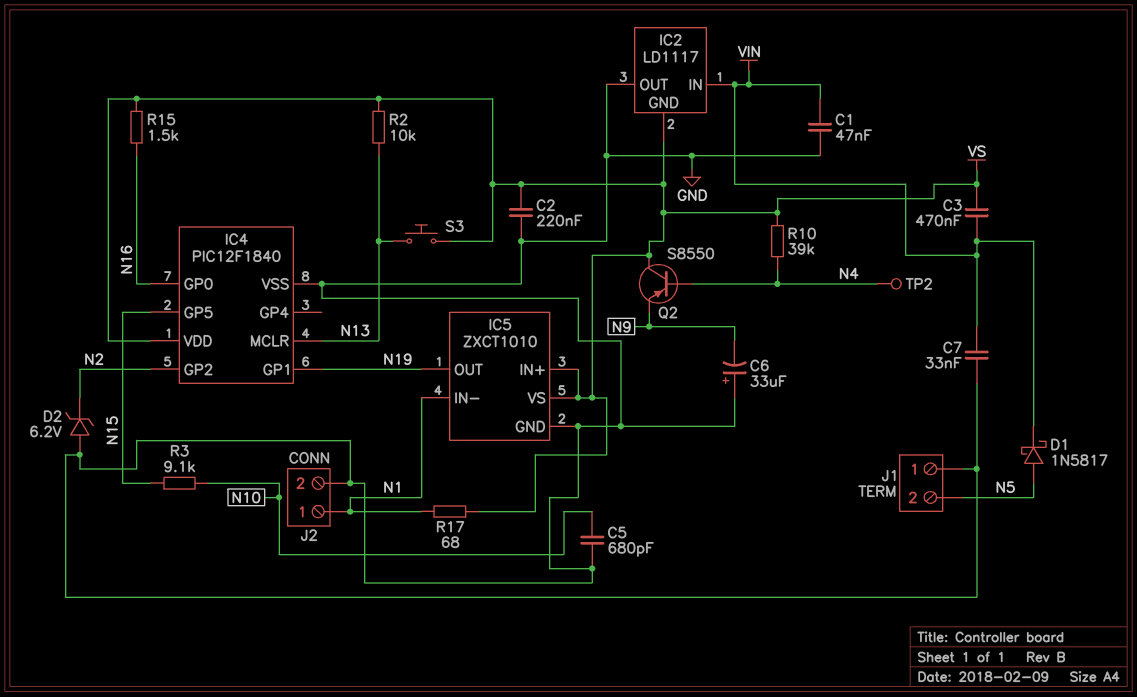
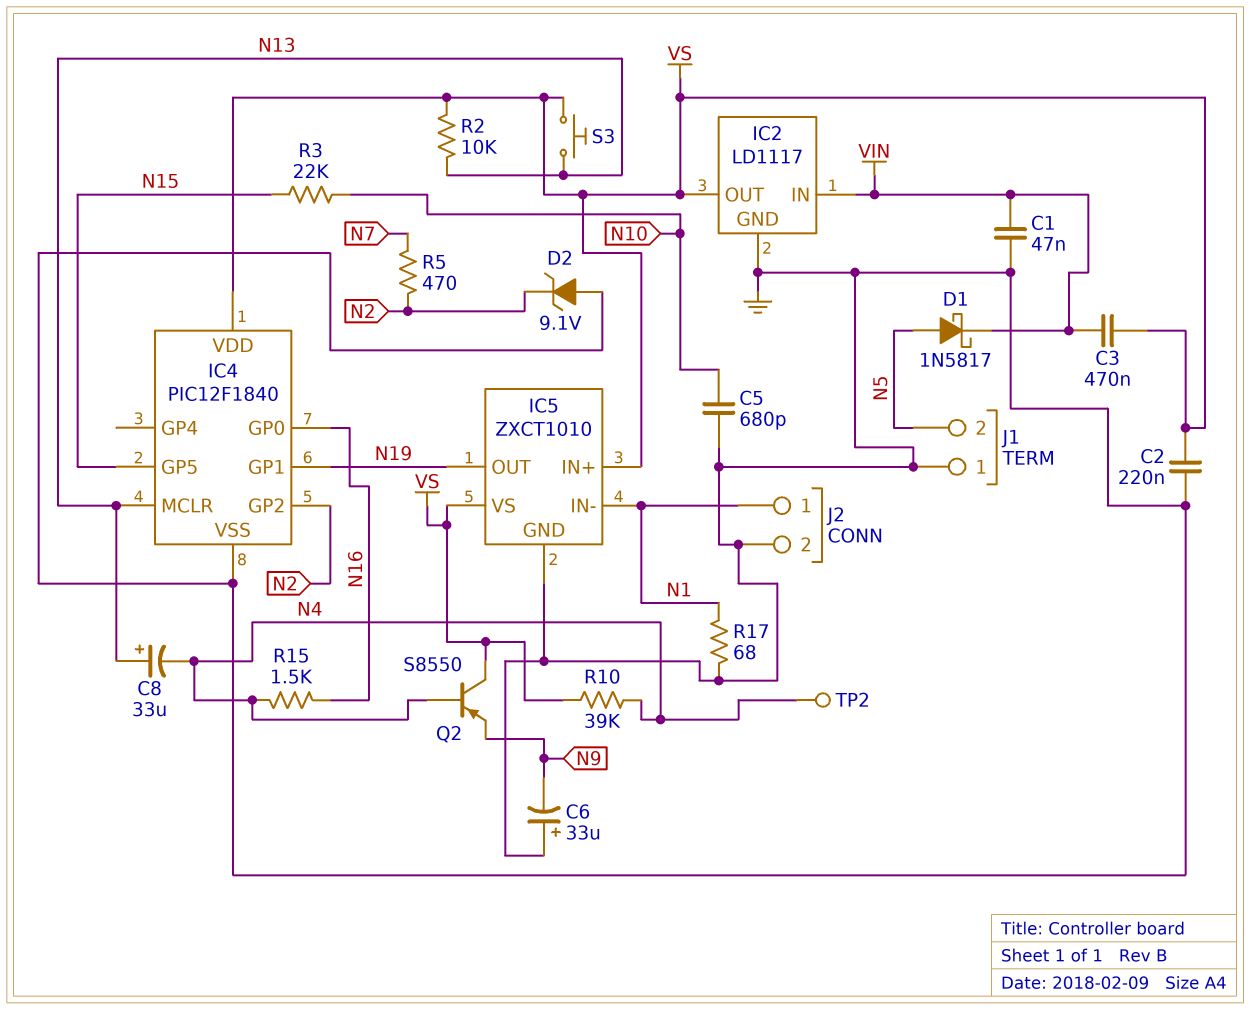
C7: 33nF (GND, VIN) -> none
C8: none -> 33uF (plus N13, minus N4)
D2: zener 6.2V (A GND, K N2) -> zener 9.1V (A GND, K N2)
IC2 pin GND: VS -> GND
IC2 pin OUT: GND -> VS
R3: 9.1k (N10, N15) -> 22k (N10, N15)
R5: none -> 470 (N2, N7)
R15: 1.5k (N16, VS) -> 1.5k (N4, N16)
R17: 68 (N1, VS) -> 68 (GND, N1)

